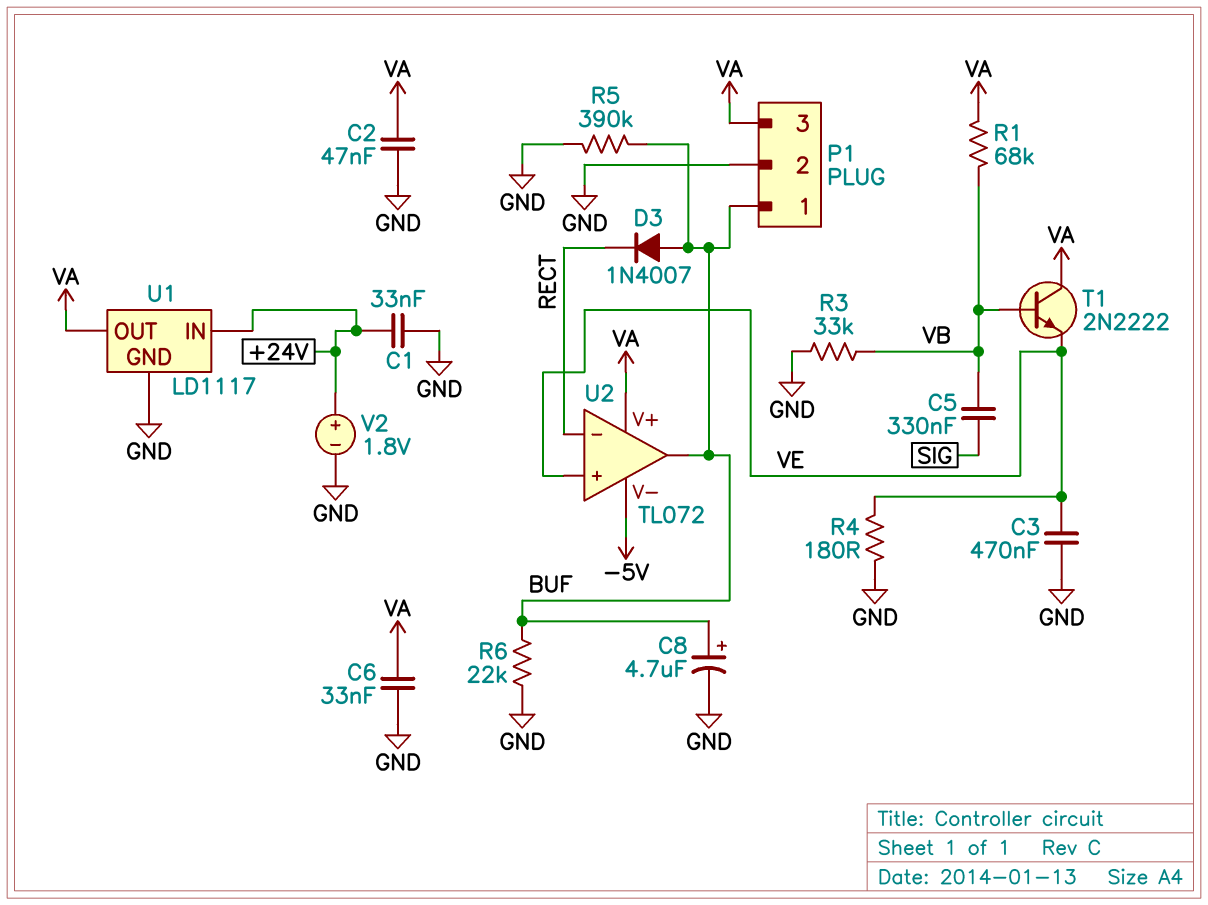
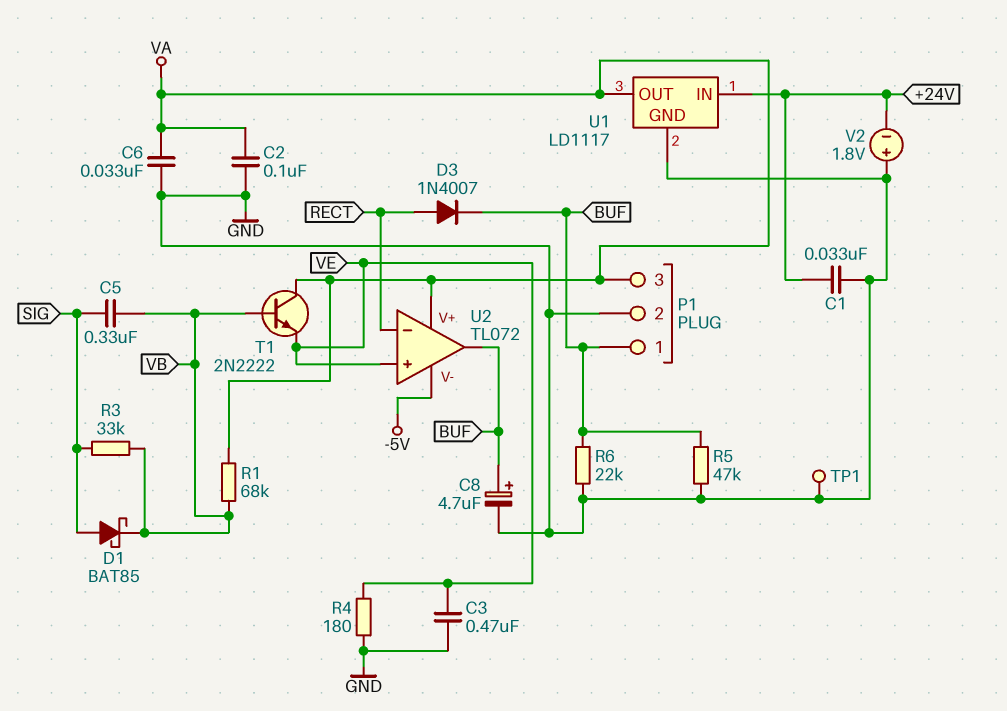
C2: 47nF (GND, VA) -> 100nF (GND, VA)
D1: none -> schottky BAT85 (A SIG, K VB)
D3: diode 1N4007 (A BUF, K RECT) -> diode 1N4007 (A RECT, K BUF)
R3: 33k (GND, VB) -> 33k (SIG, VB)
R5: 390k (BUF, GND) -> 47k (BUF, GND)
TP1: none -> test point (GND)
V2: 1.8V (plus +24V, minus GND) -> 1.8V (plus GND, minus +24V)

